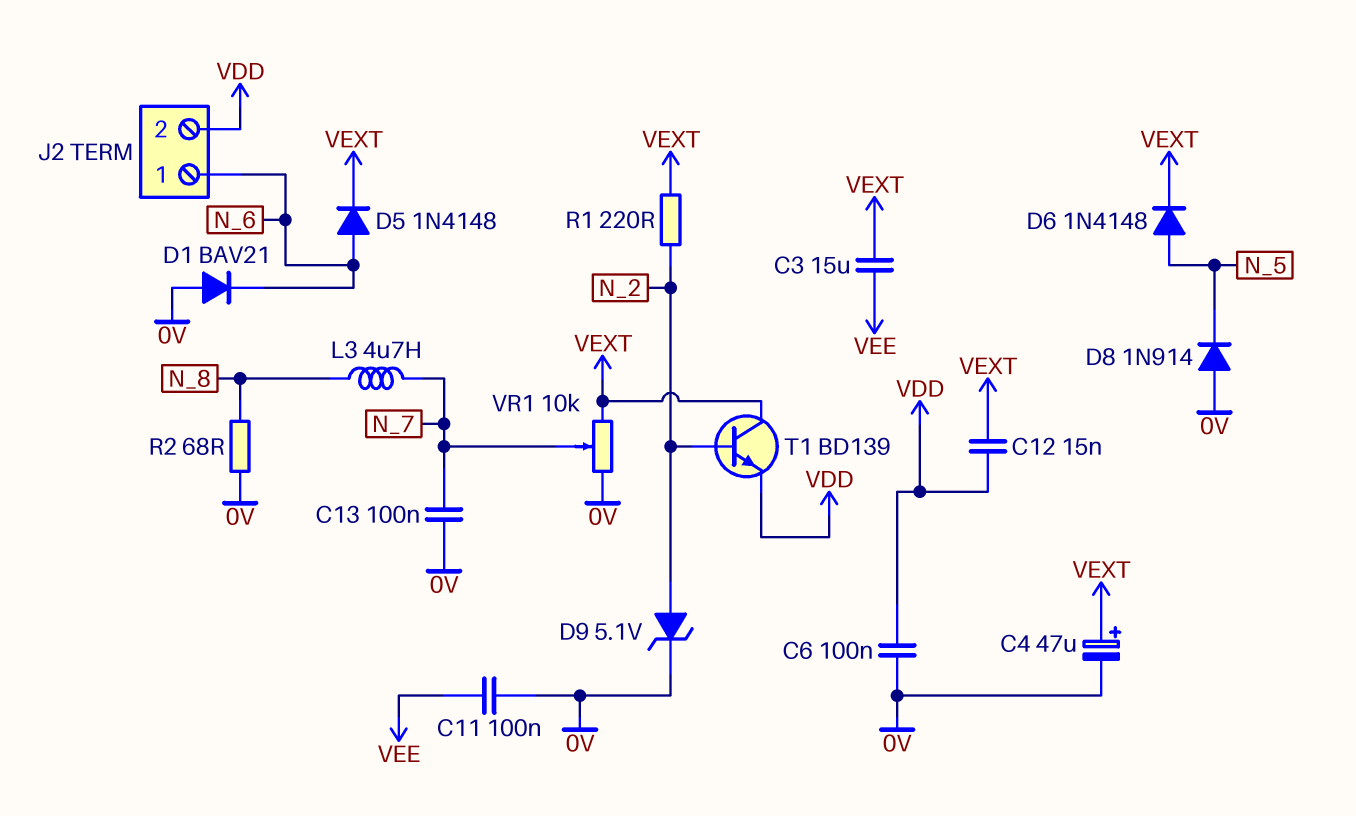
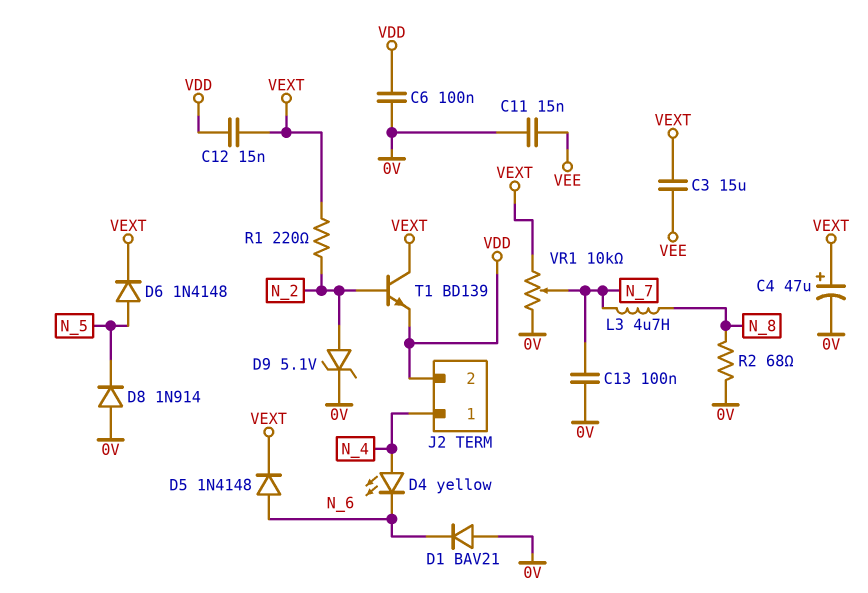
C11: 100nF (0V, VEE) -> 15nF (0V, VEE)
D4: none -> LED yellow (A N_4, K N_6)
J2 pin 1: N_6 -> N_4

